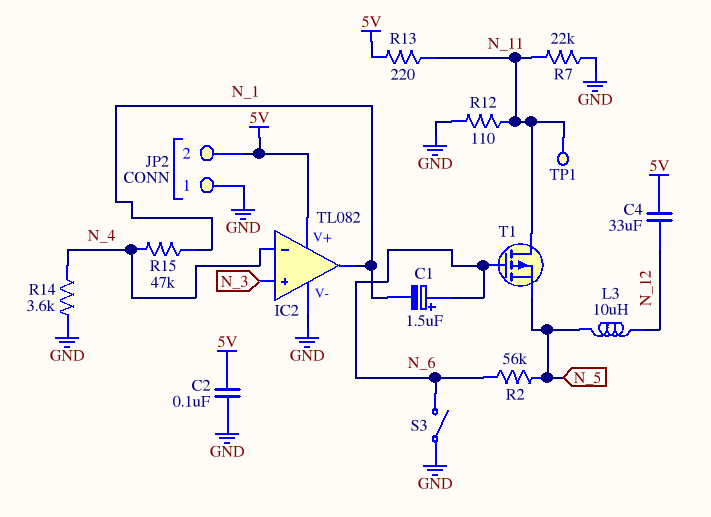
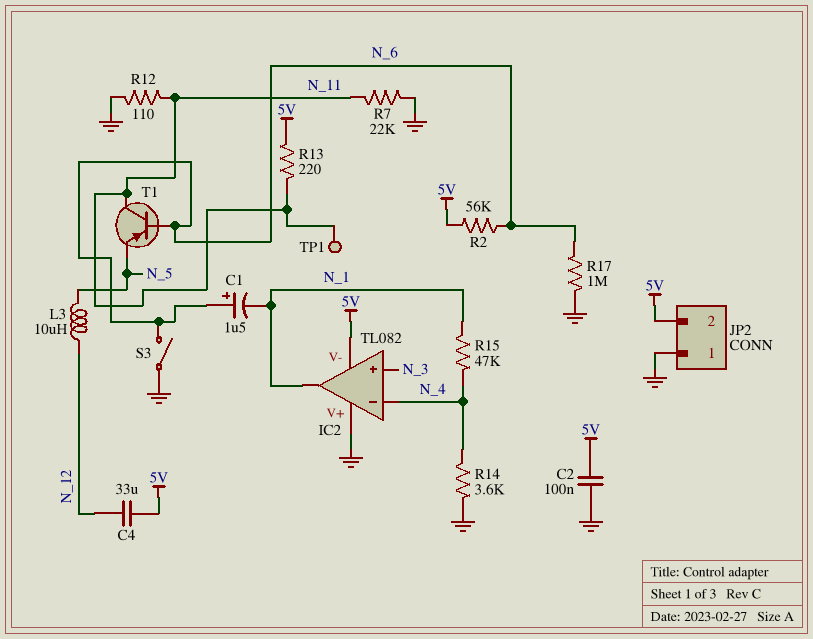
IC2 pin V+: 5V -> GND
IC2 pin V-: GND -> 5V
R2: 56k (N_5, N_6) -> 56k (5V, N_6)
R17: none -> 1M (GND, N_6)
T1: PMOS (G N_6, D N_11, S N_5) -> PNP (B N_6, C N_11, E N_5)

